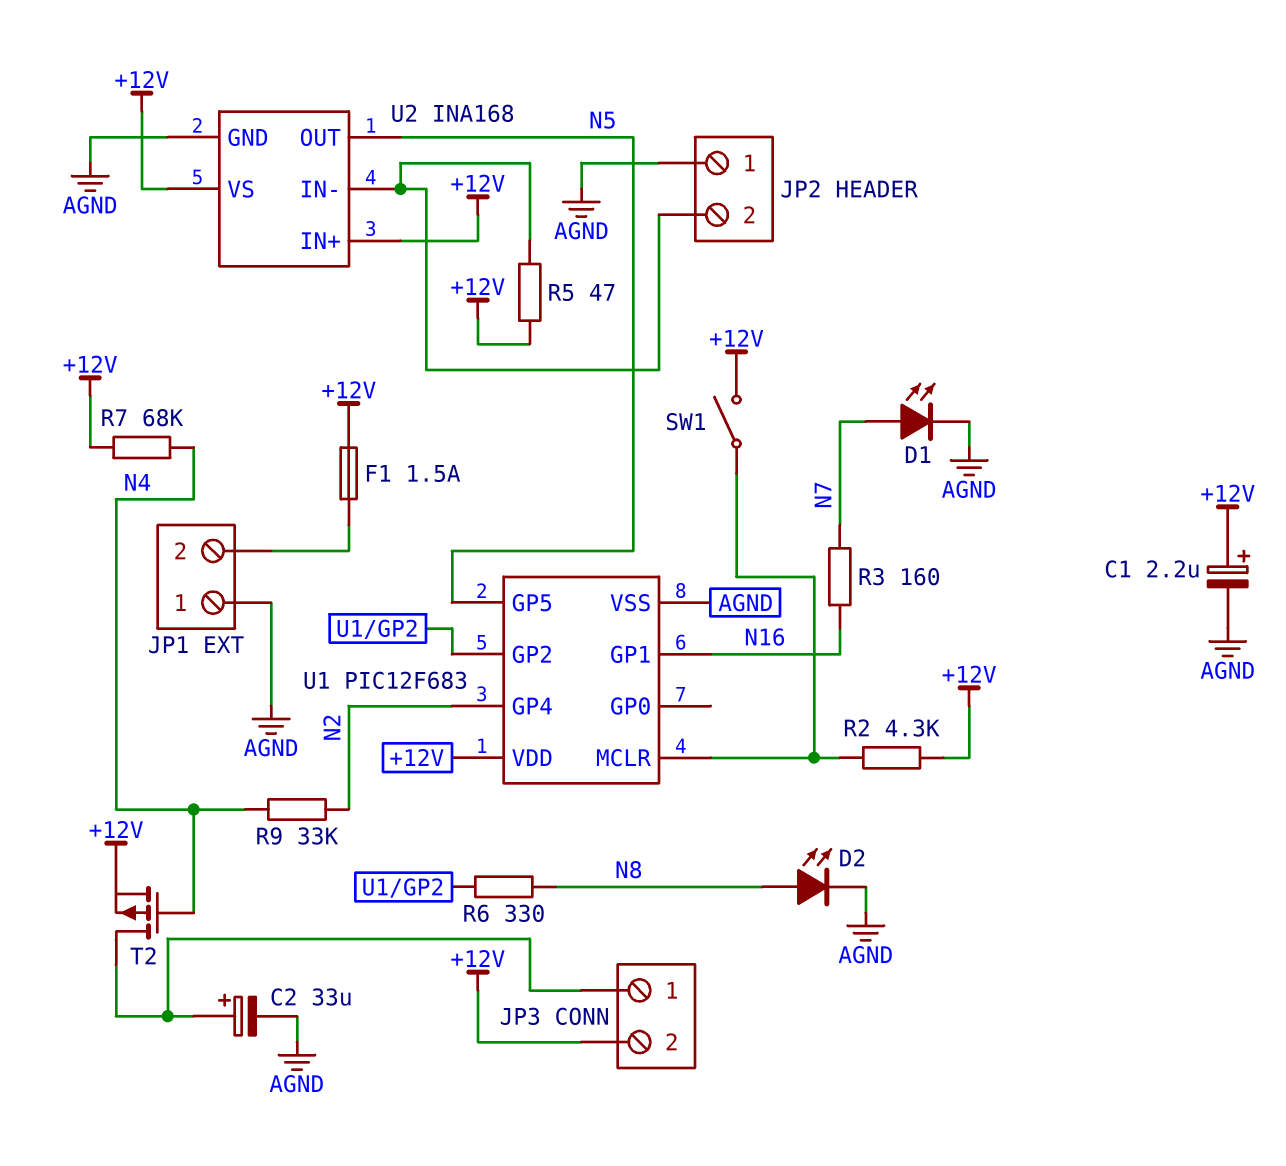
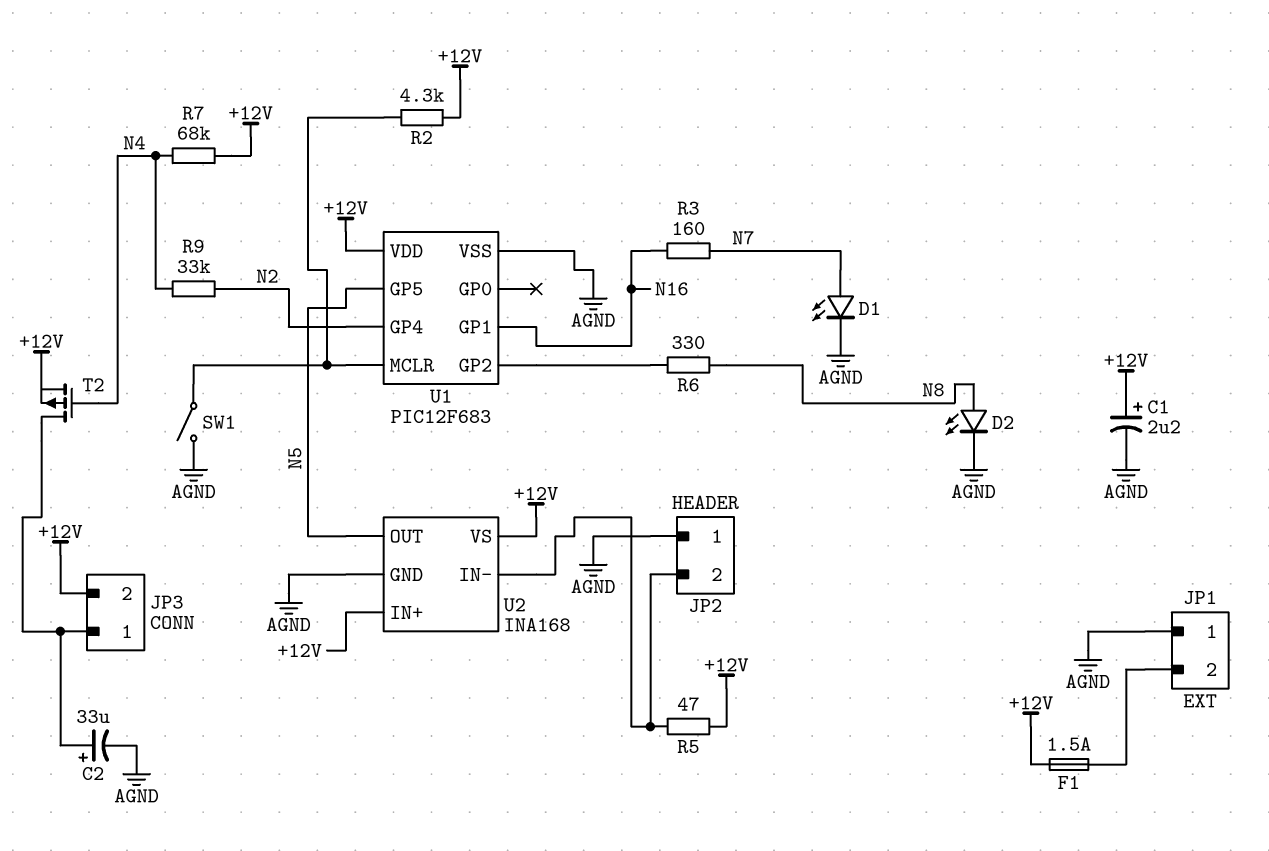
SW1: switch (+12V, U1/MCLR) -> switch (AGND, U1/MCLR)

